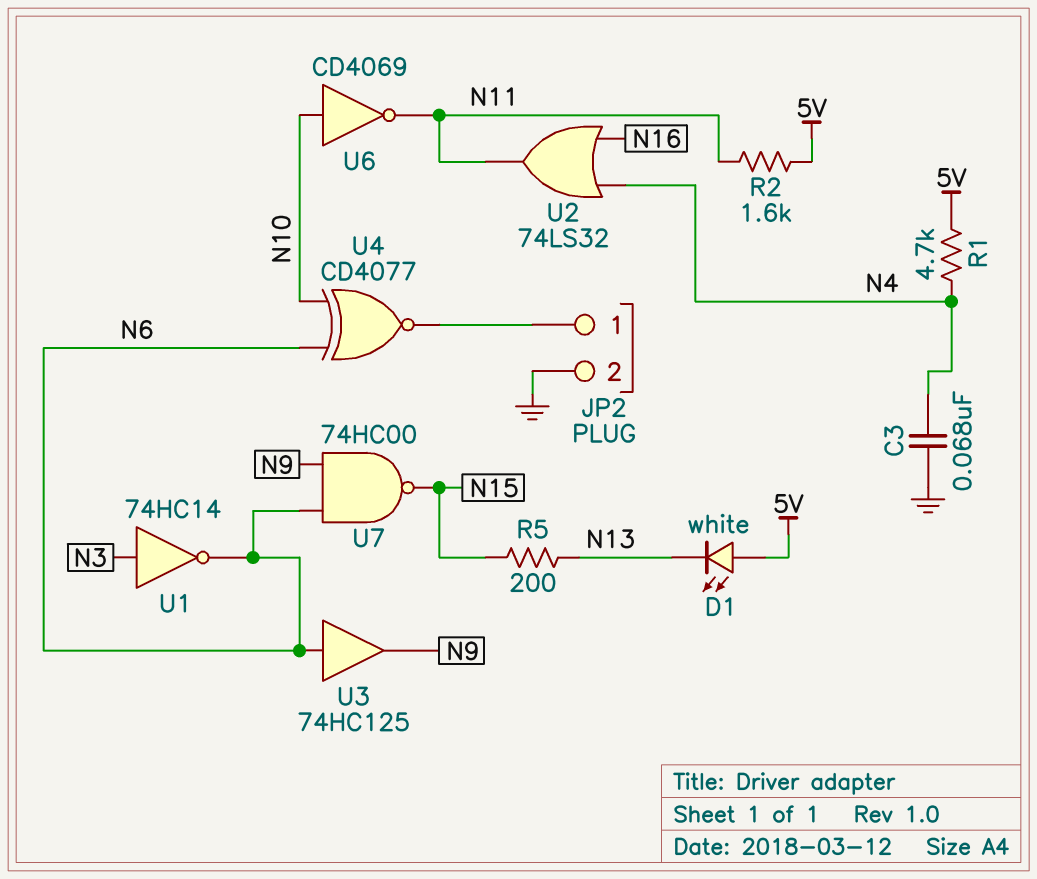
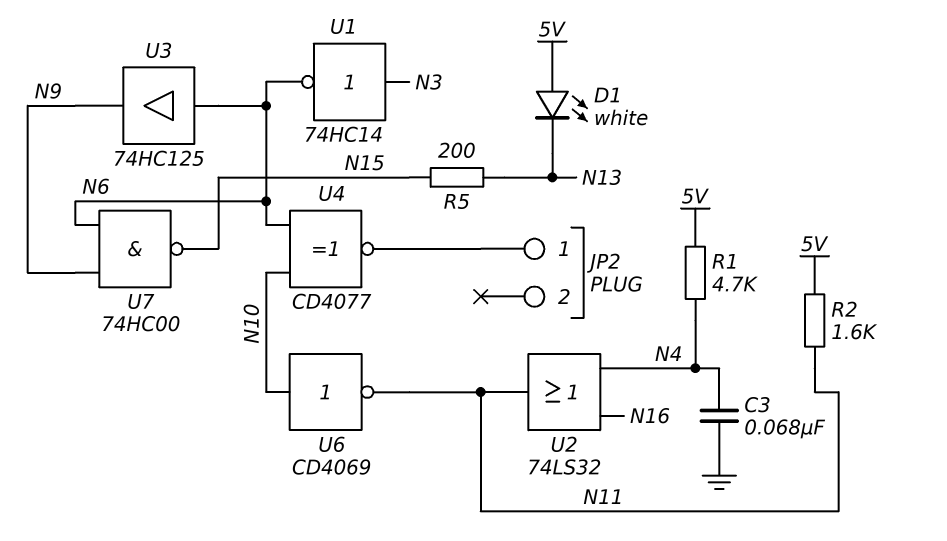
JP2 pin 2: GND -> none

